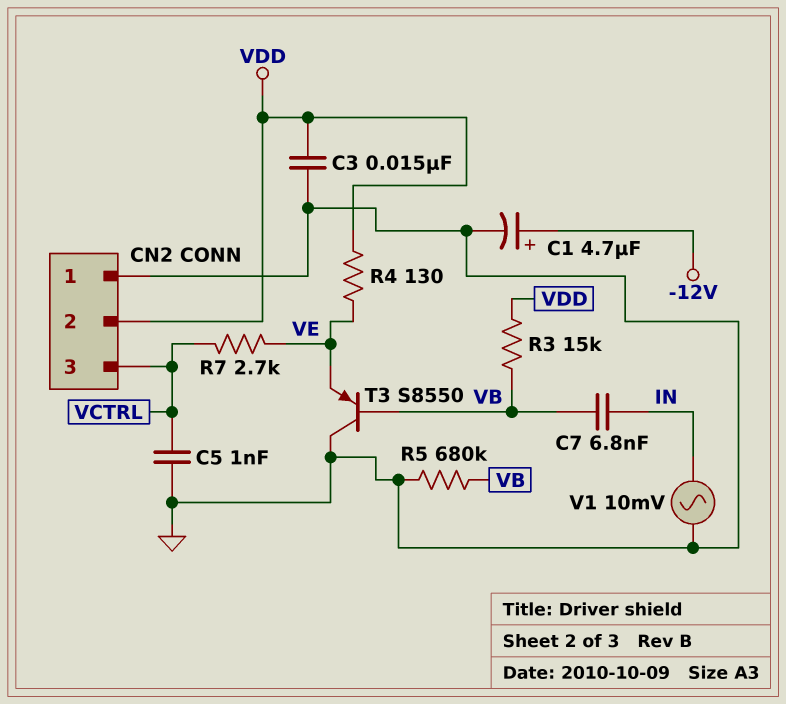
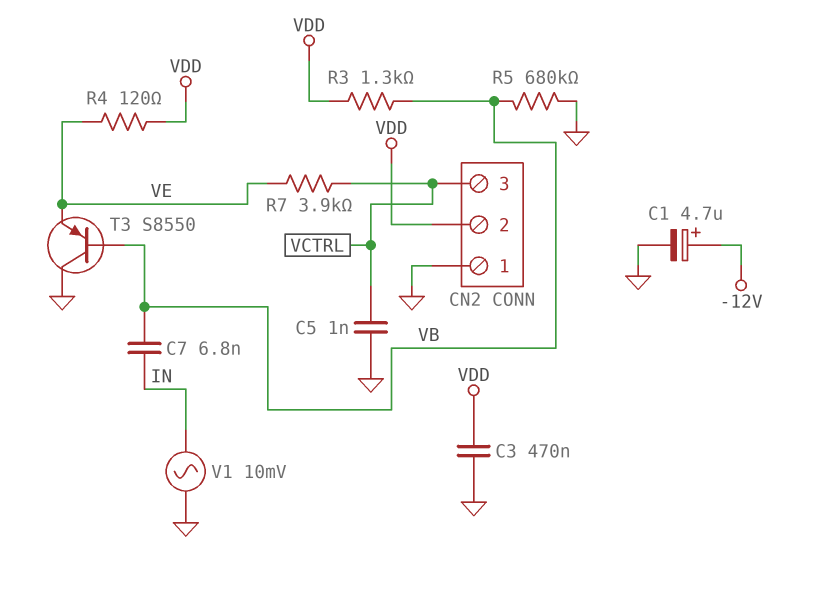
C3: 15nF (GND, VDD) -> 470nF (GND, VDD)
R3: 15k (VB, VDD) -> 1.3k (VB, VDD)
R4: 130 (VDD, VE) -> 120 (VDD, VE)
R7: 2.7k (VCTRL, VE) -> 3.9k (VCTRL, VE)

